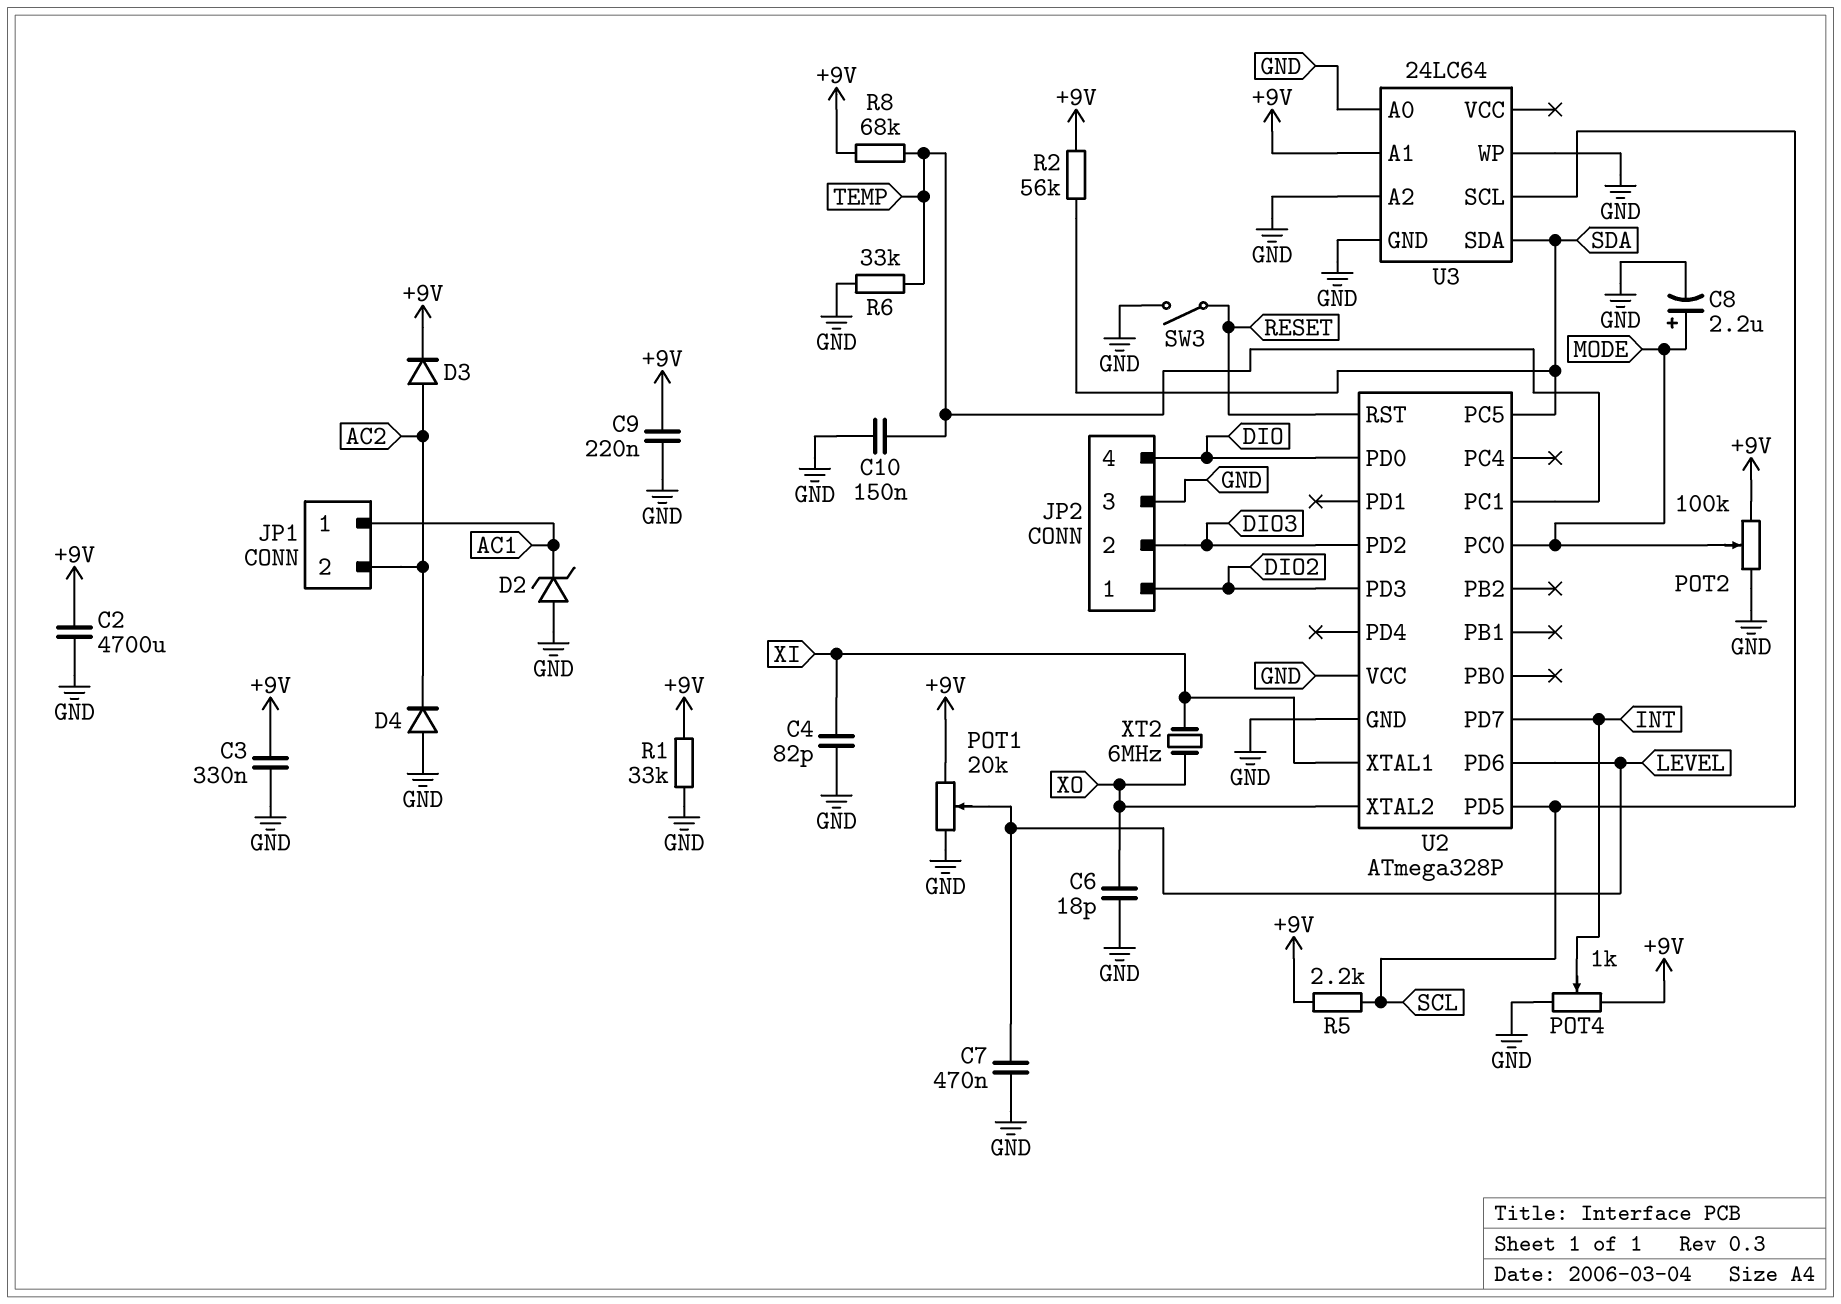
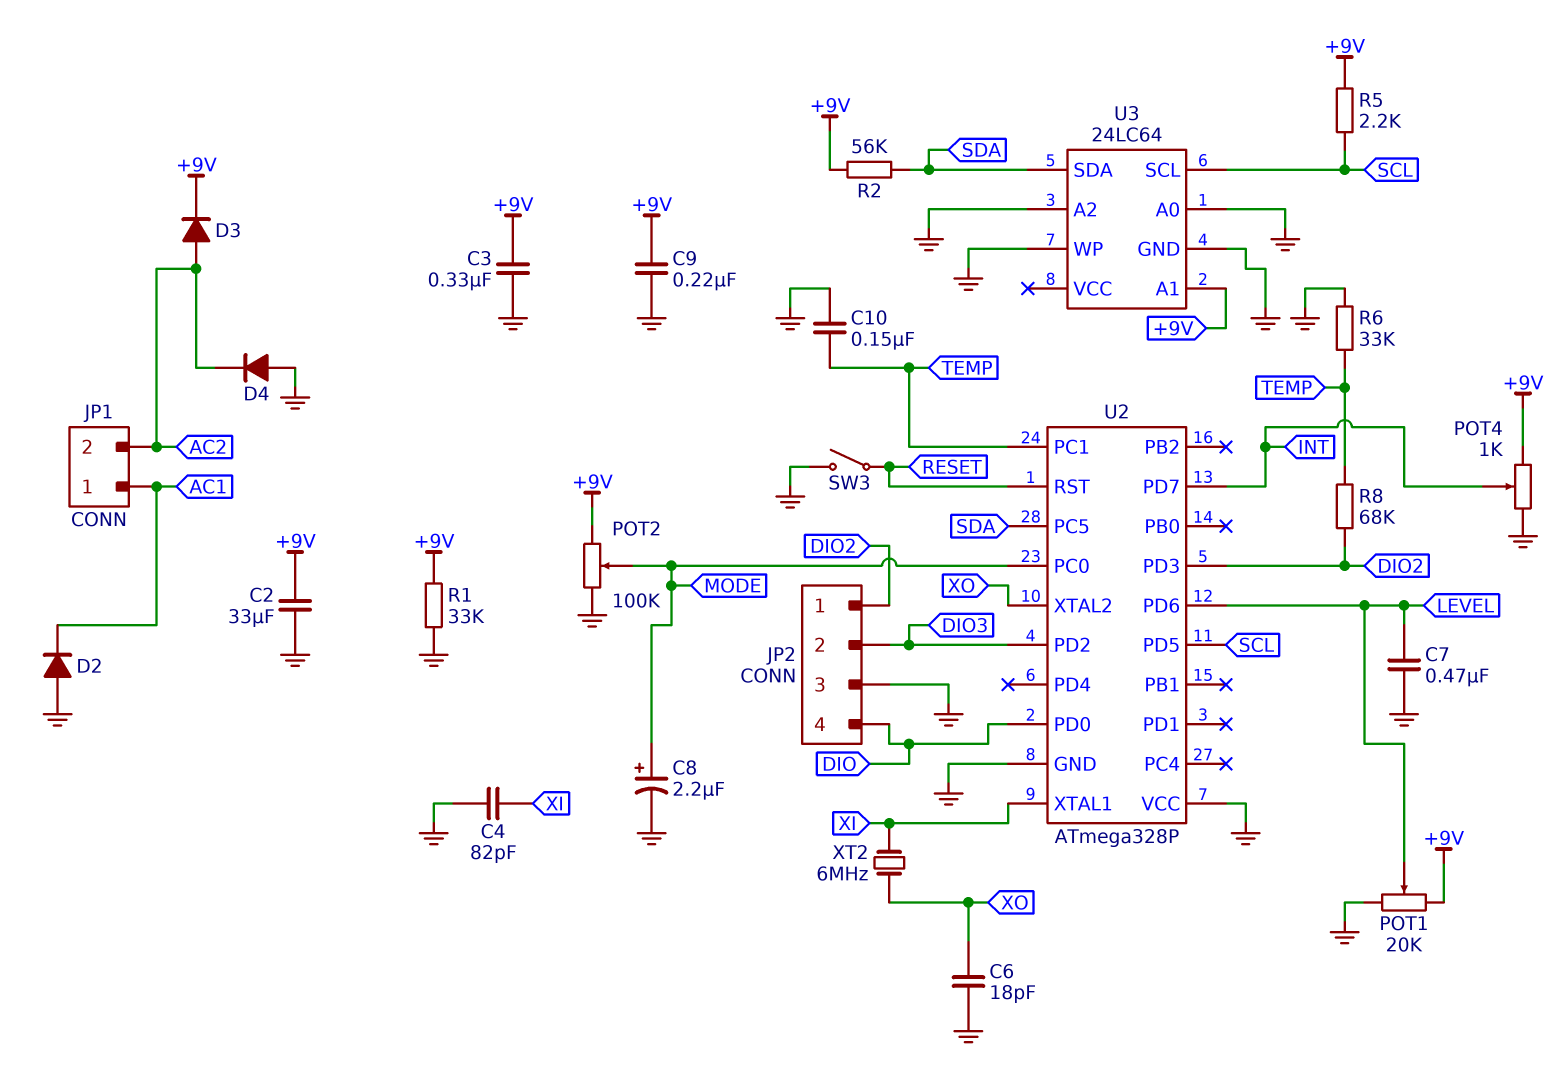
C2: 4700uF (+9V, GND) -> 33uF (+9V, GND)
D2: zener (A GND, K AC1) -> diode (A GND, K AC1)
R8: 68k (+9V, TEMP) -> 68k (DIO2, TEMP)

